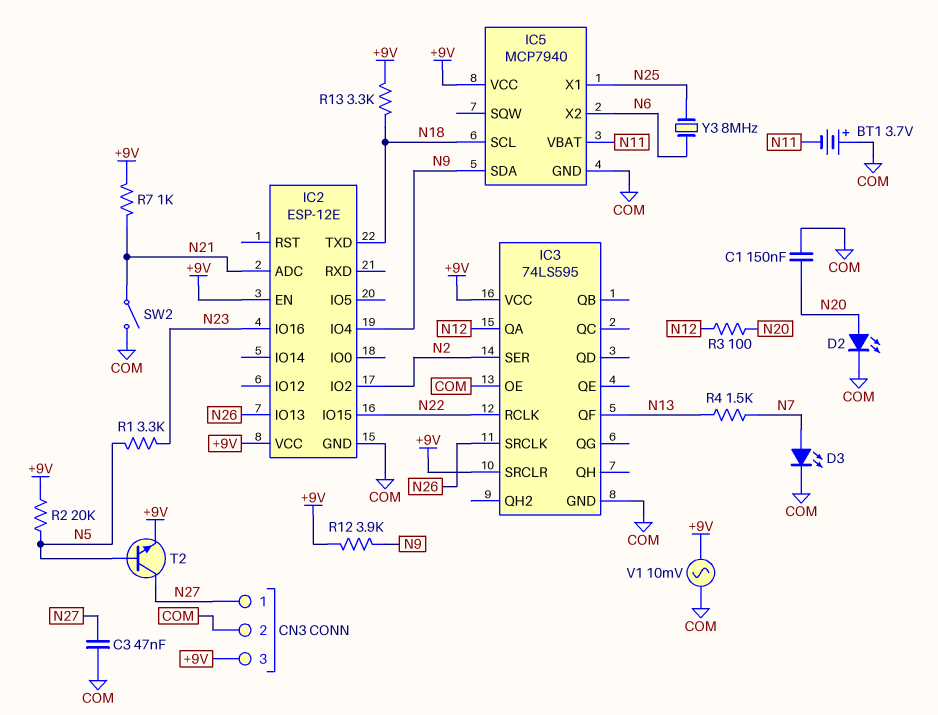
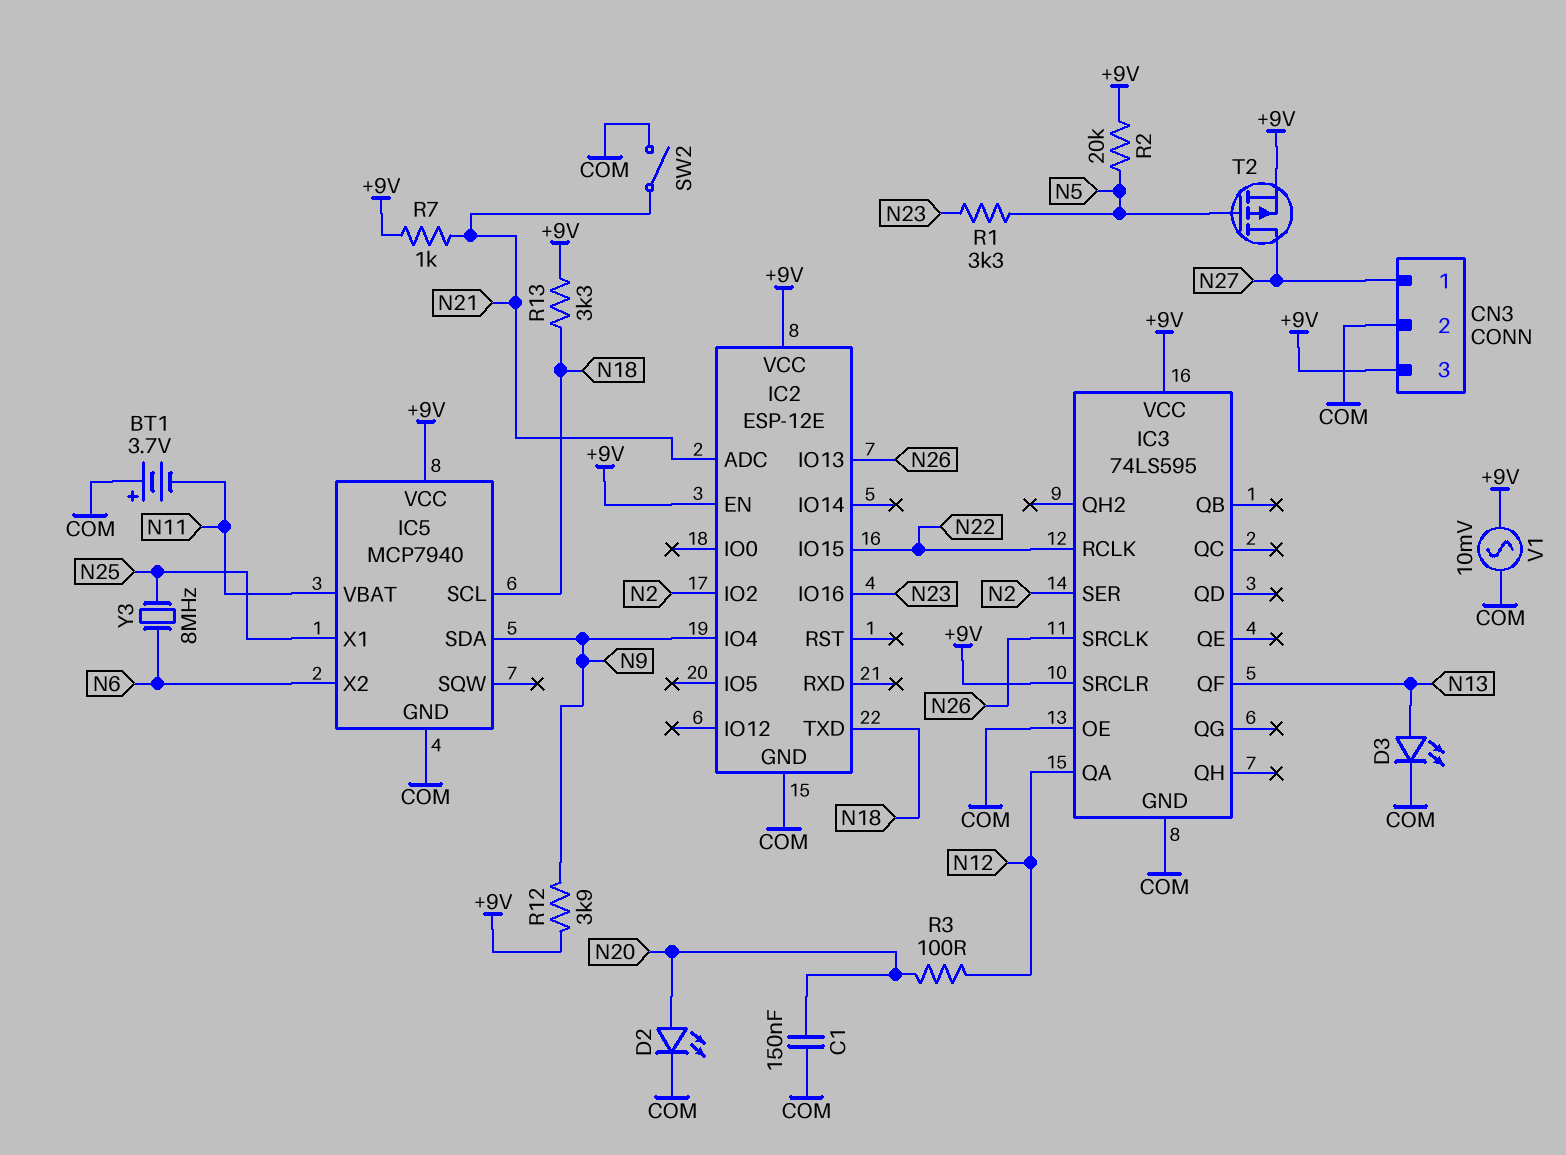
C3: 47nF (COM, N27) -> none
D3: LED (A N7, K COM) -> LED (A N13, K COM)
R4: 1.5k (N7, N13) -> none
T2: NPN (B N5, C N27, E +9V) -> PMOS (G N5, D N27, S +9V)

